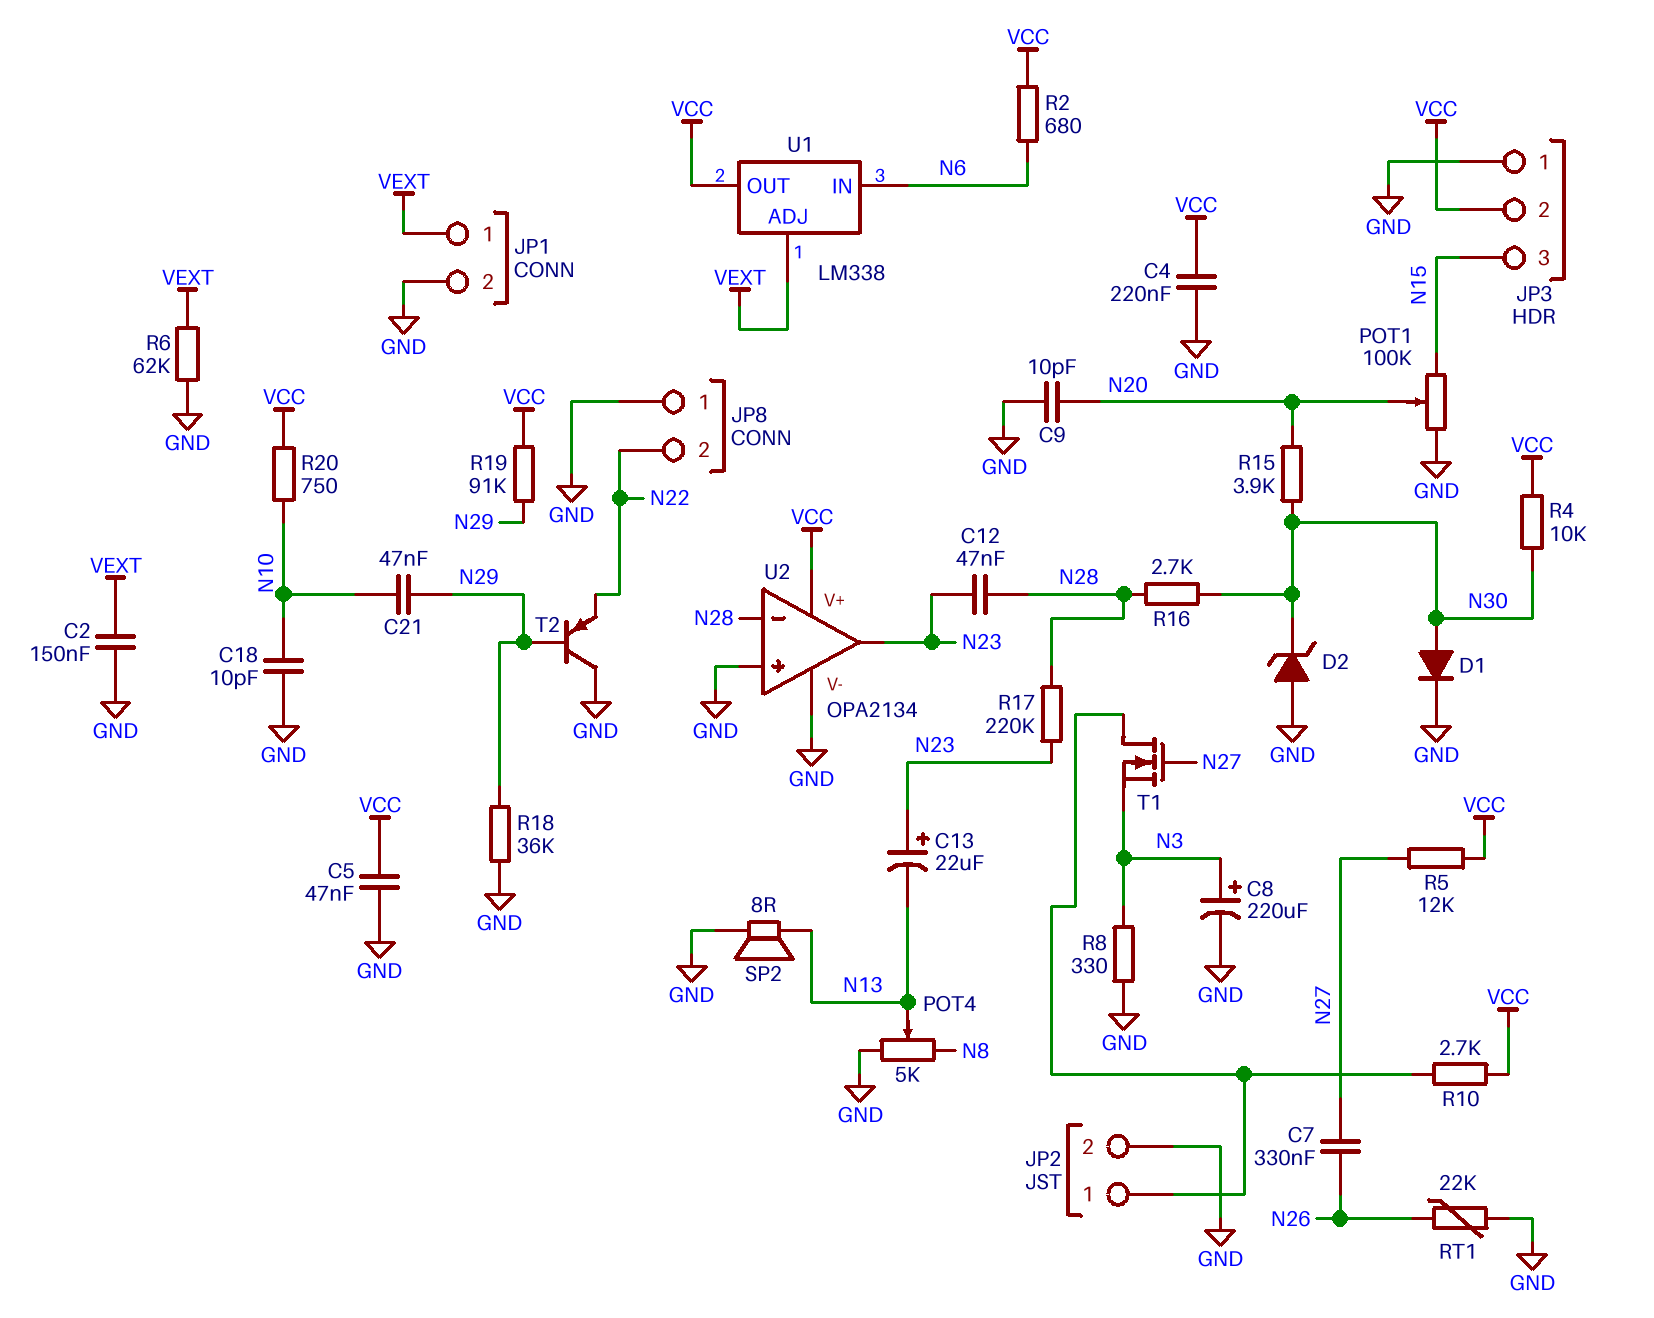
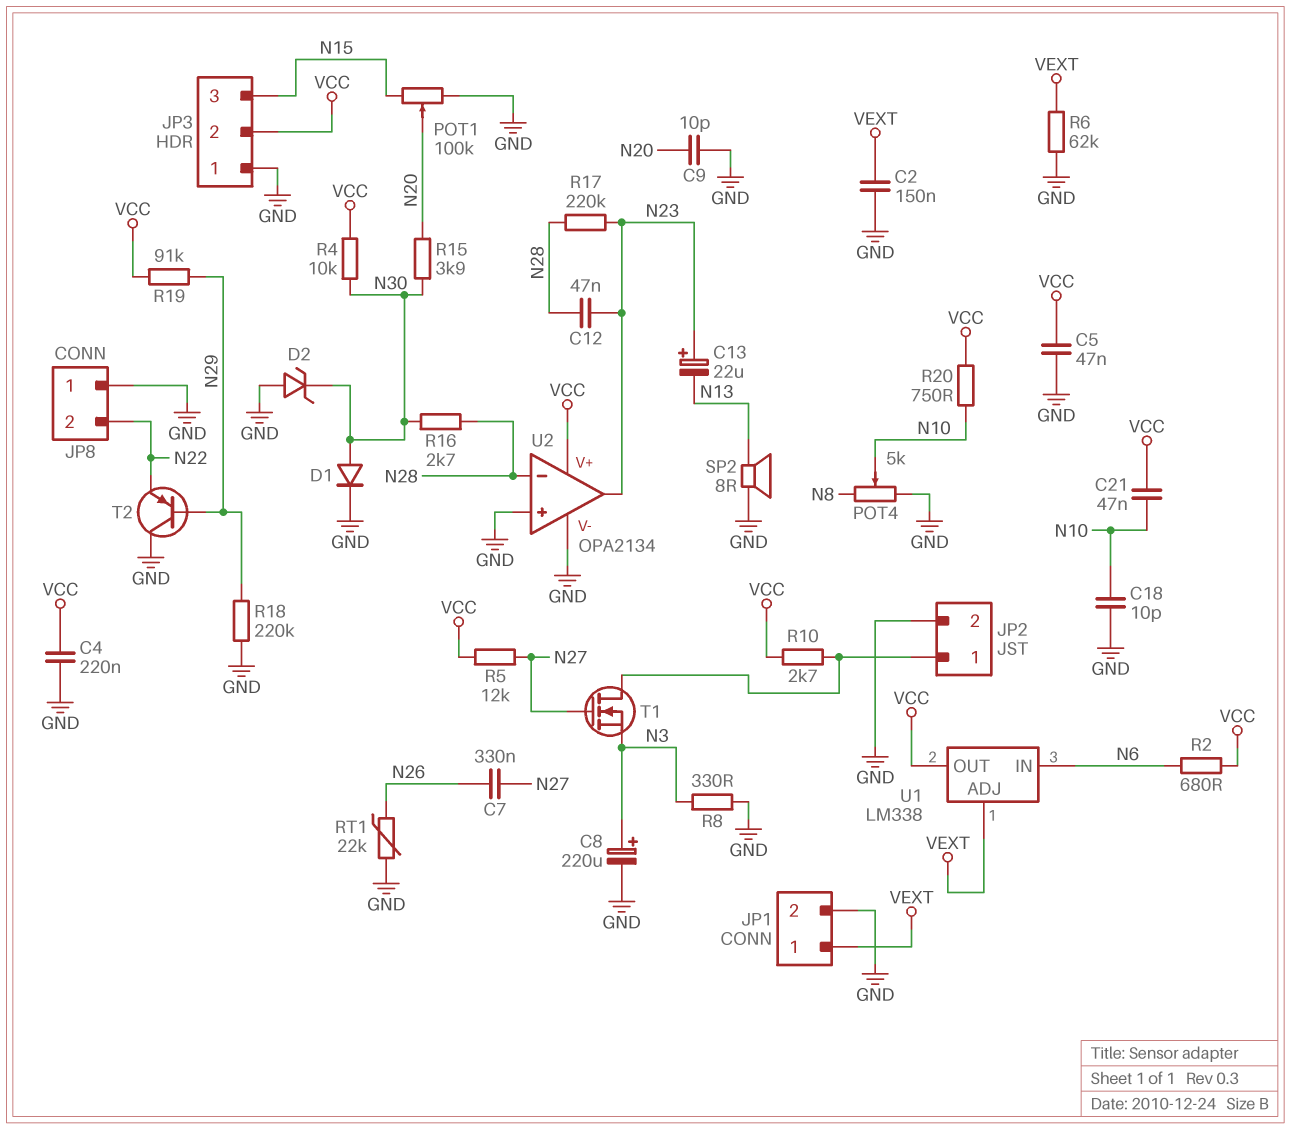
C21: 47nF (N10, N29) -> 47nF (N10, VCC)
POT4: 5k (GND, N8, wiper N13) -> 5k (GND, N8, wiper N10)
R18: 36k (GND, N29) -> 220k (GND, N29)

